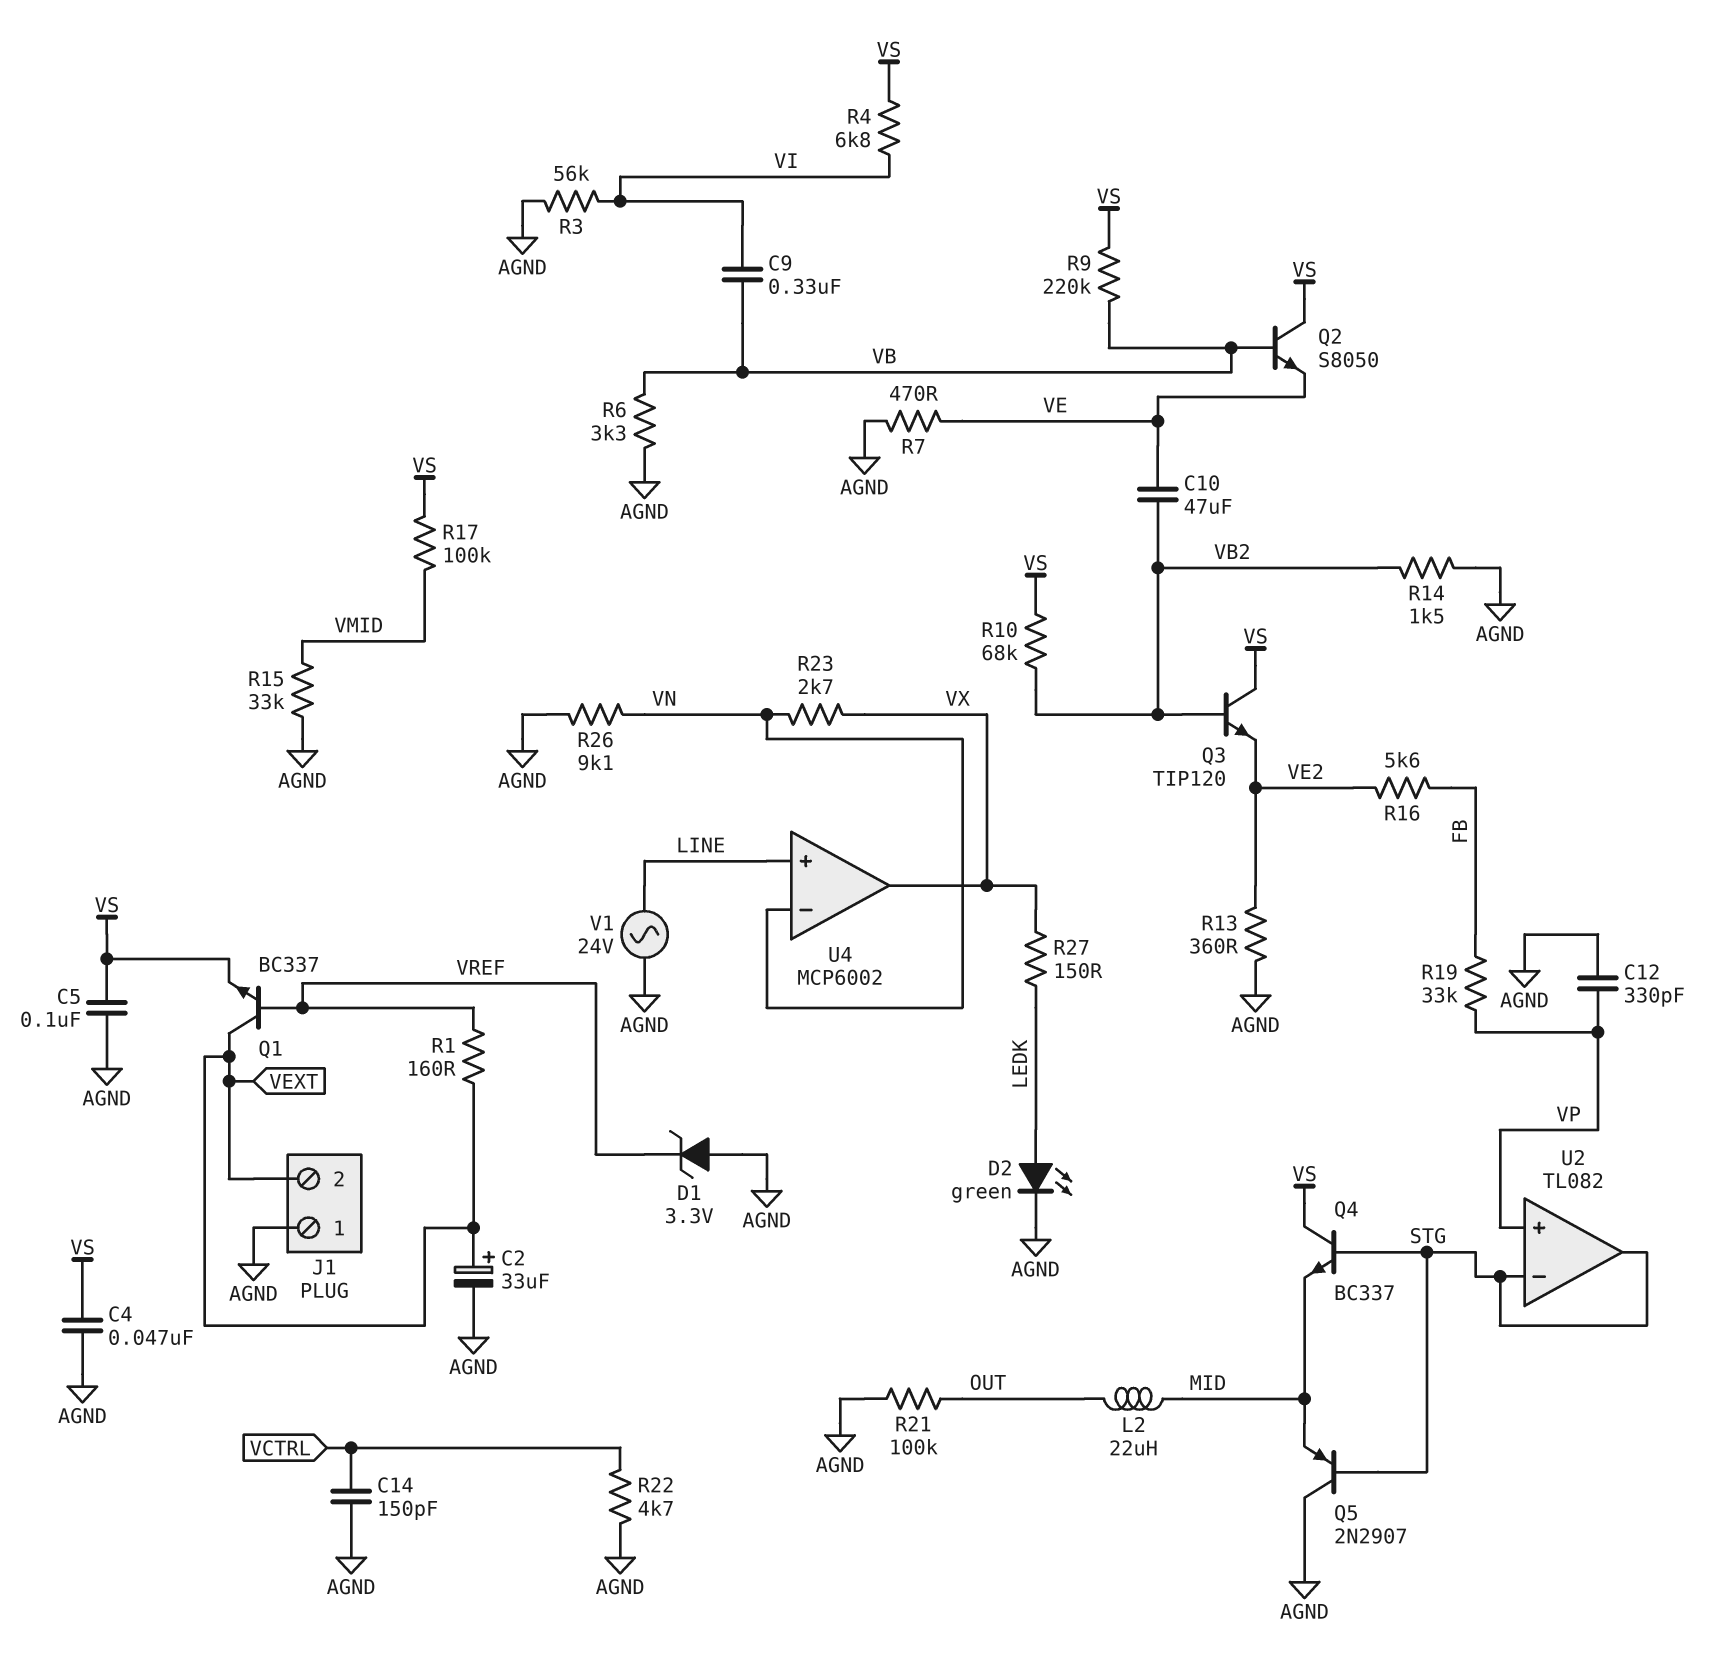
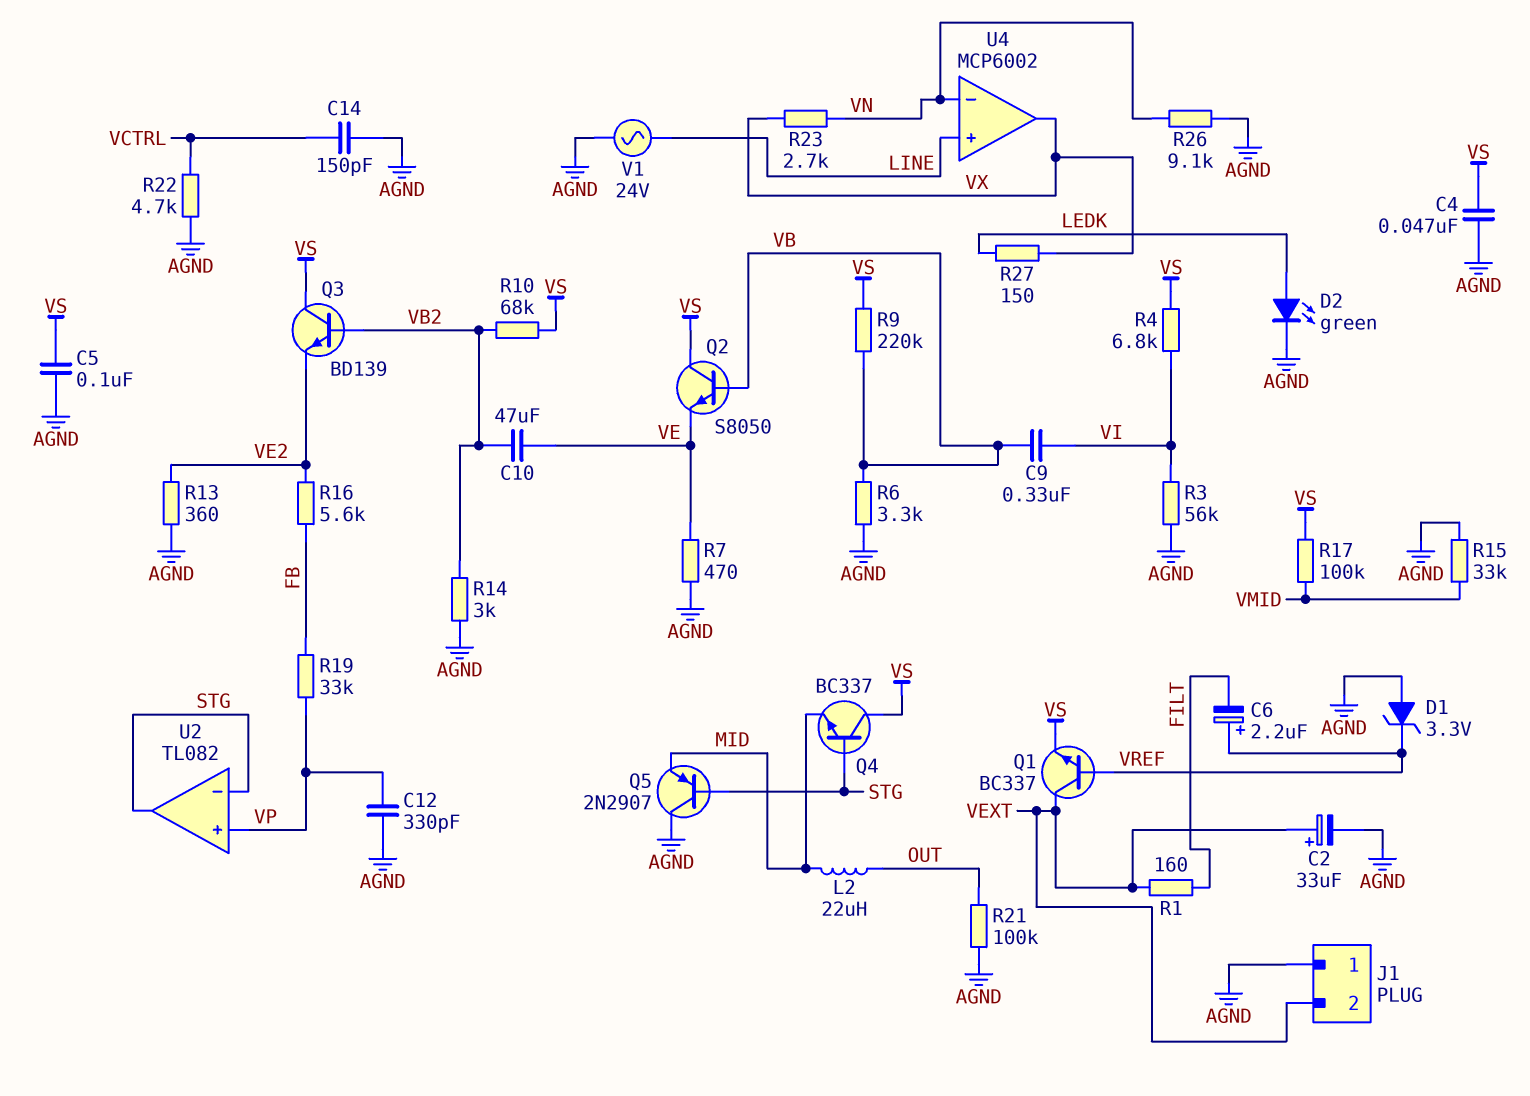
C6: none -> 2.2uF (plus VREF, minus FILT)
Q3: NPN TIP120 (B VB2, C VS, E VE2) -> NPN BD139 (B VB2, C VS, E VE2)
R1: 160 (VEXT, VREF) -> 160 (FILT, VEXT)
R14: 1.5k (AGND, VB2) -> 3k (AGND, VB2)

